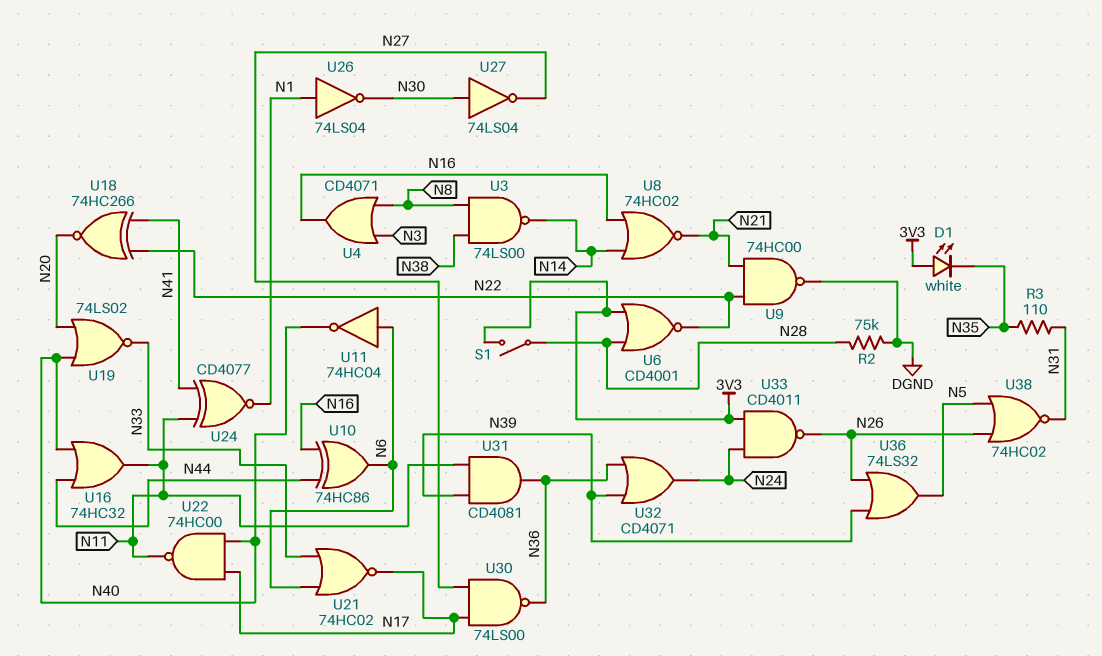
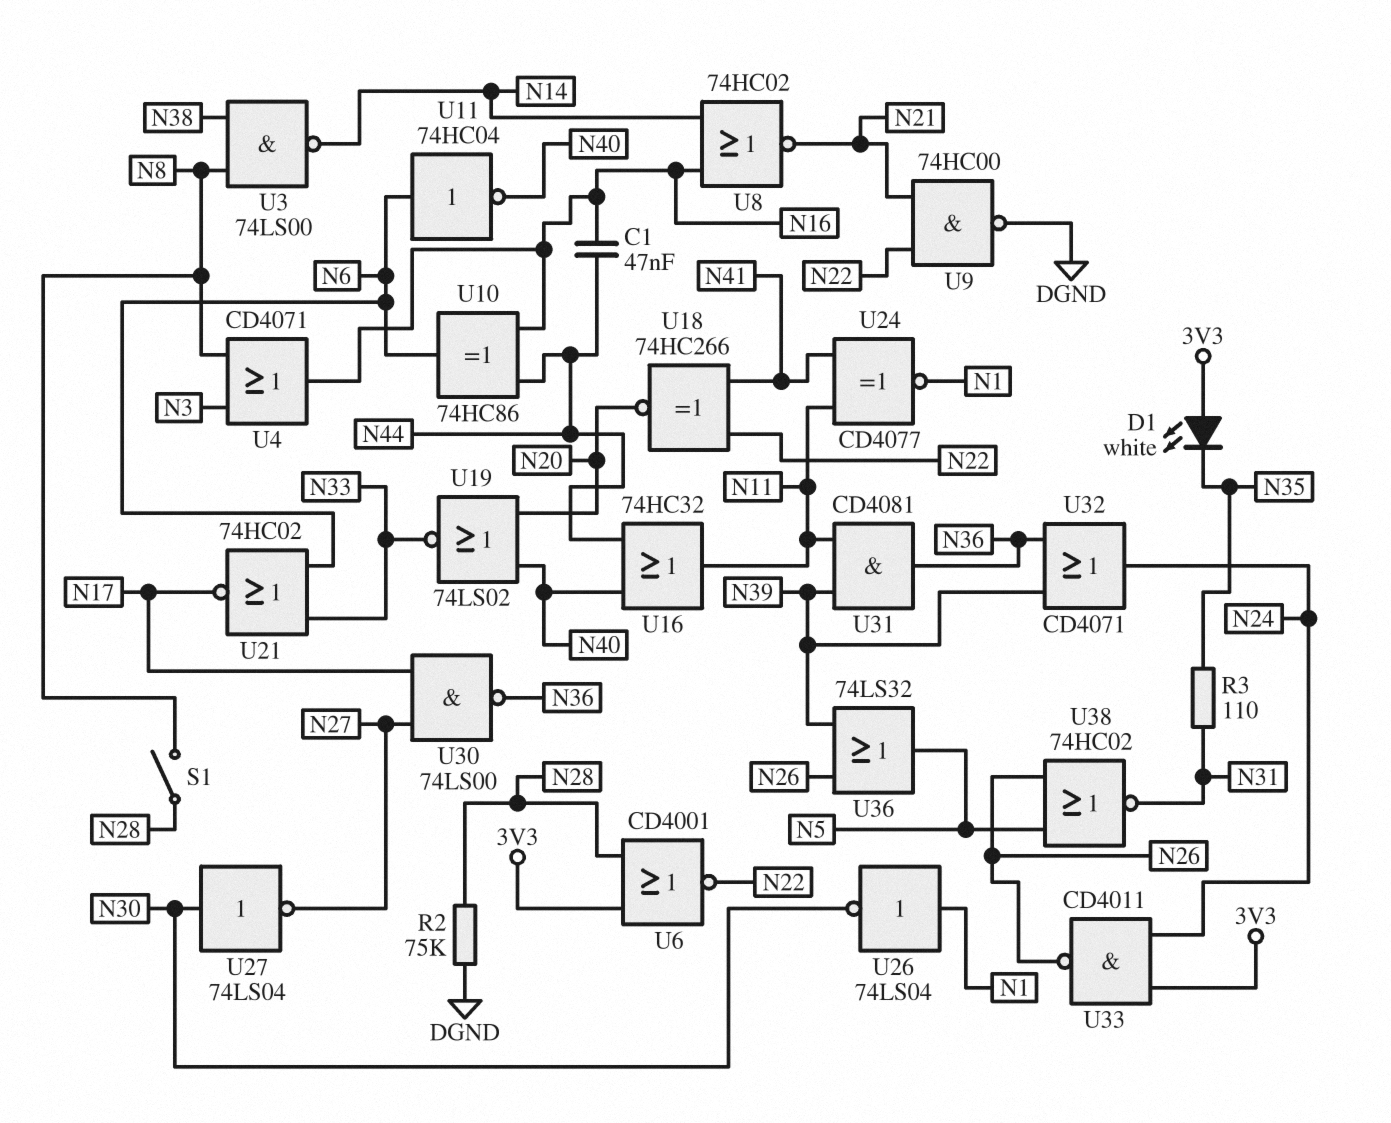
C1: none -> 47nF (N16, N44)
S1: switch (3V3, N28) -> switch (N8, N28)
U22: NAND 74HC00 (in N17, in N40, out N11) -> none

